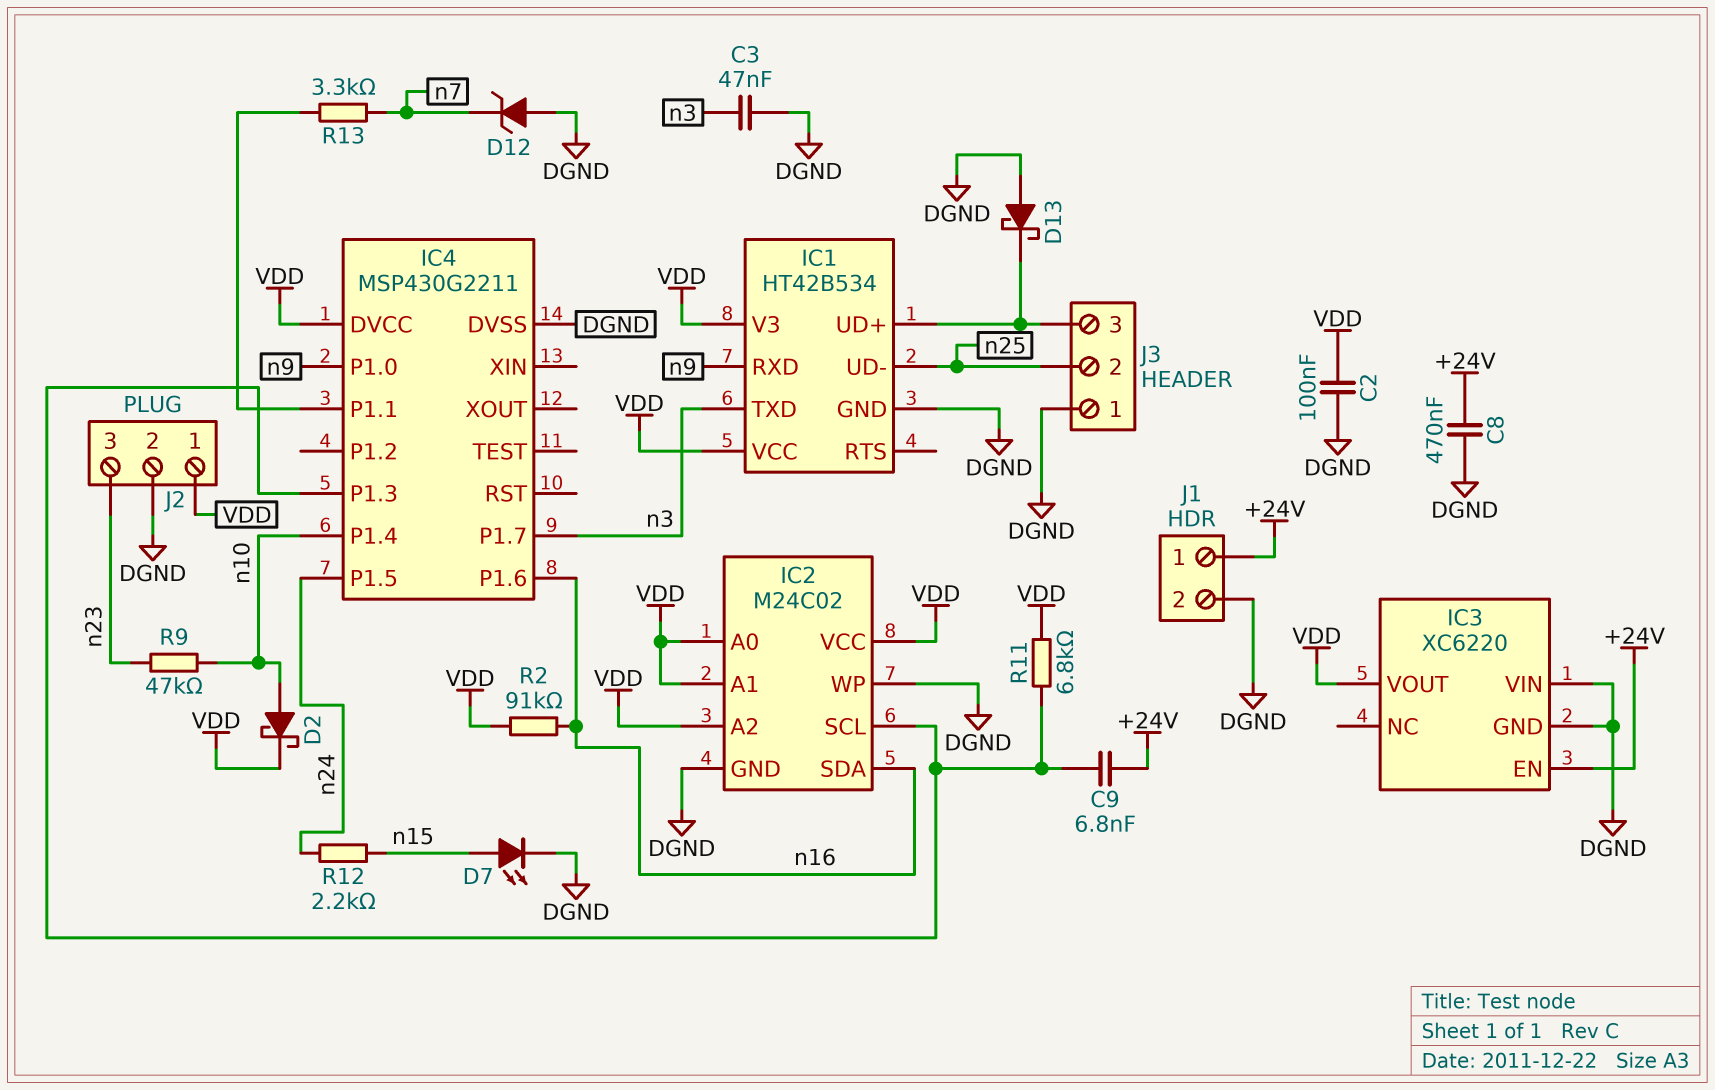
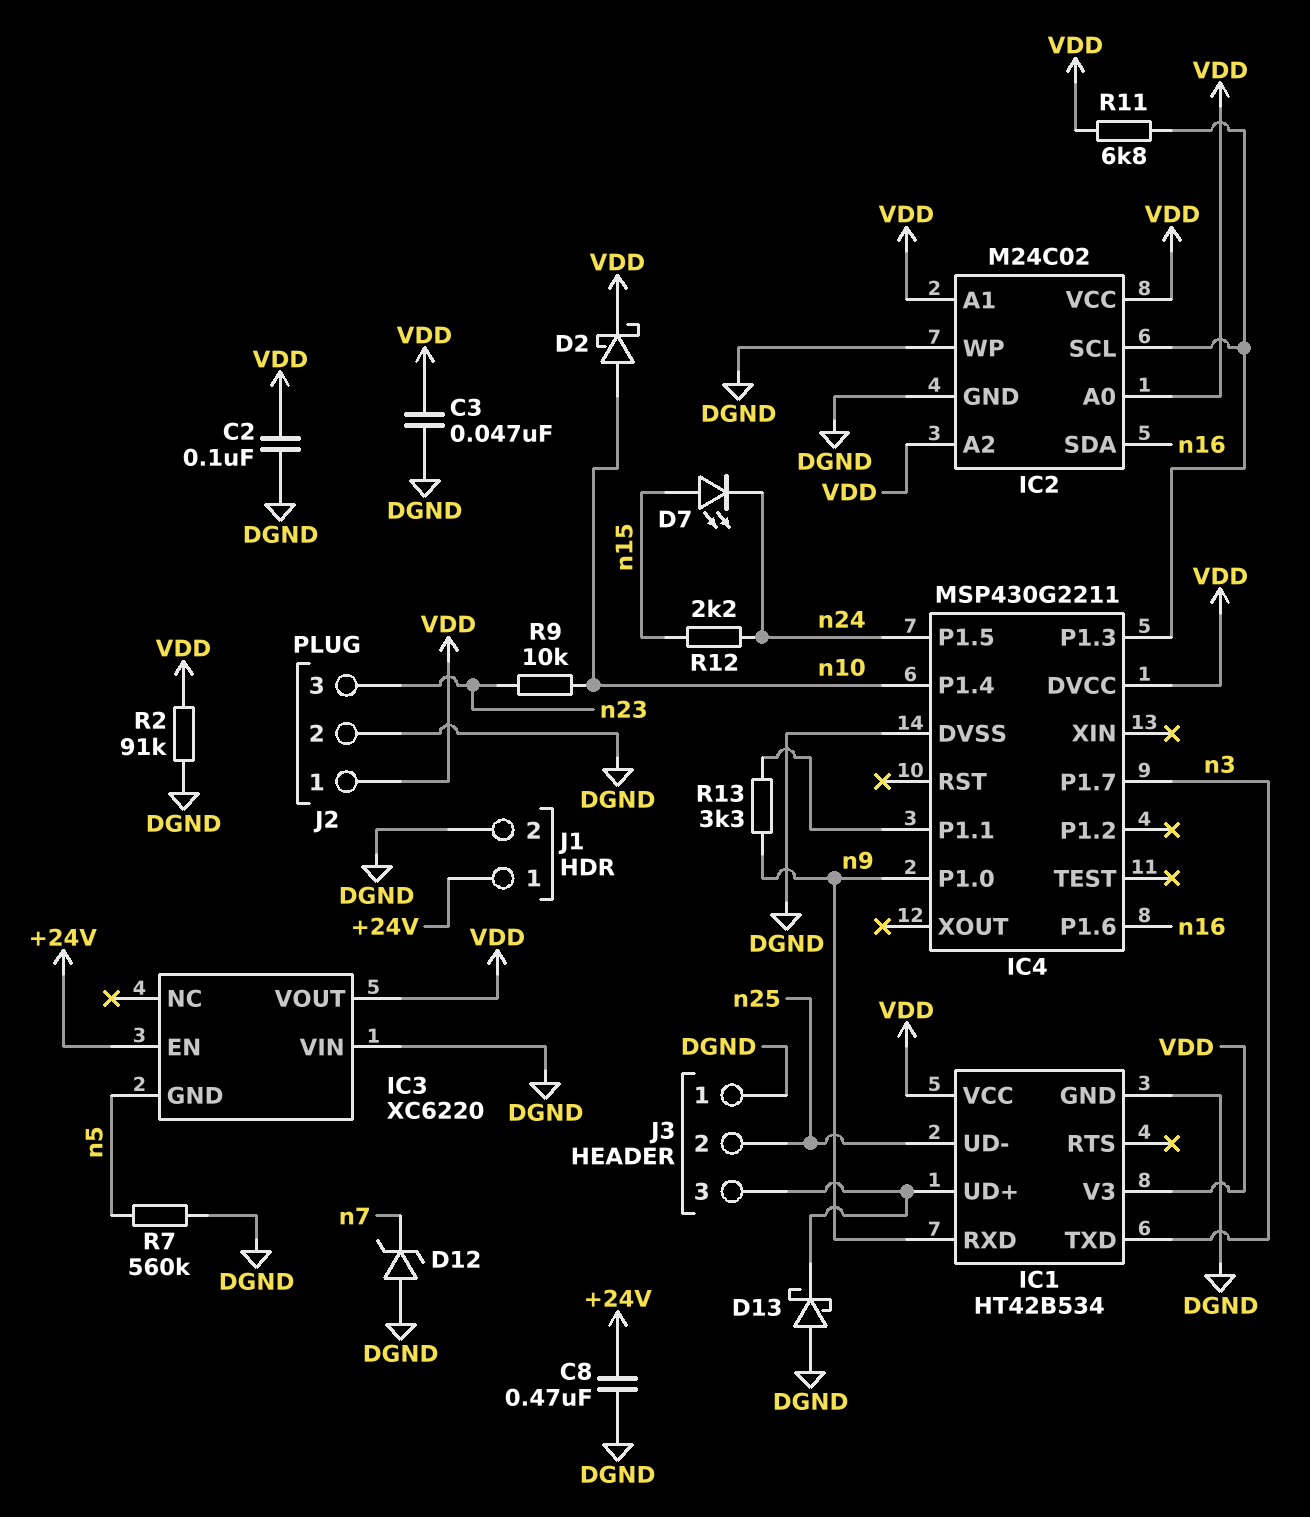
C3: 47nF (DGND, n3) -> 47nF (DGND, VDD)
C9: 6.8nF (+24V, IC2/SCL) -> none
D7: LED (A n15, K DGND) -> LED (A n15, K n24)
IC3 pin GND: DGND -> n5
R2: 91k (VDD, n16) -> 91k (DGND, VDD)
R7: none -> 560k (DGND, n5)
R9: 47k (n10, n23) -> 10k (n10, n23)
R13: 3.3k (IC4/P1.1, n7) -> 3.3k (IC4/P1.1, n9)

